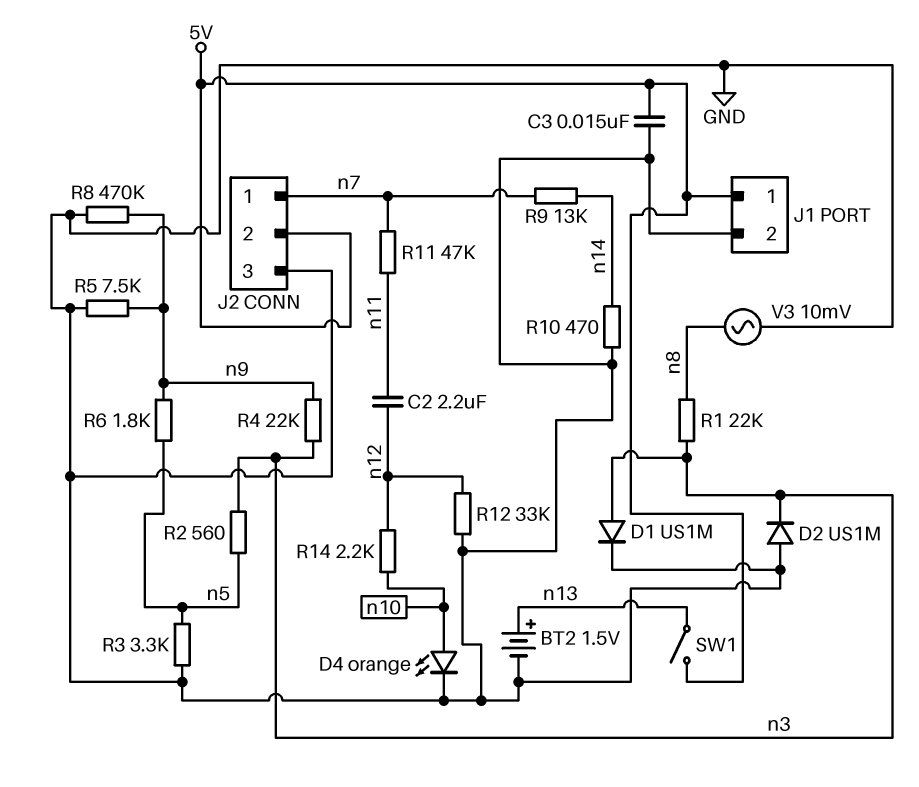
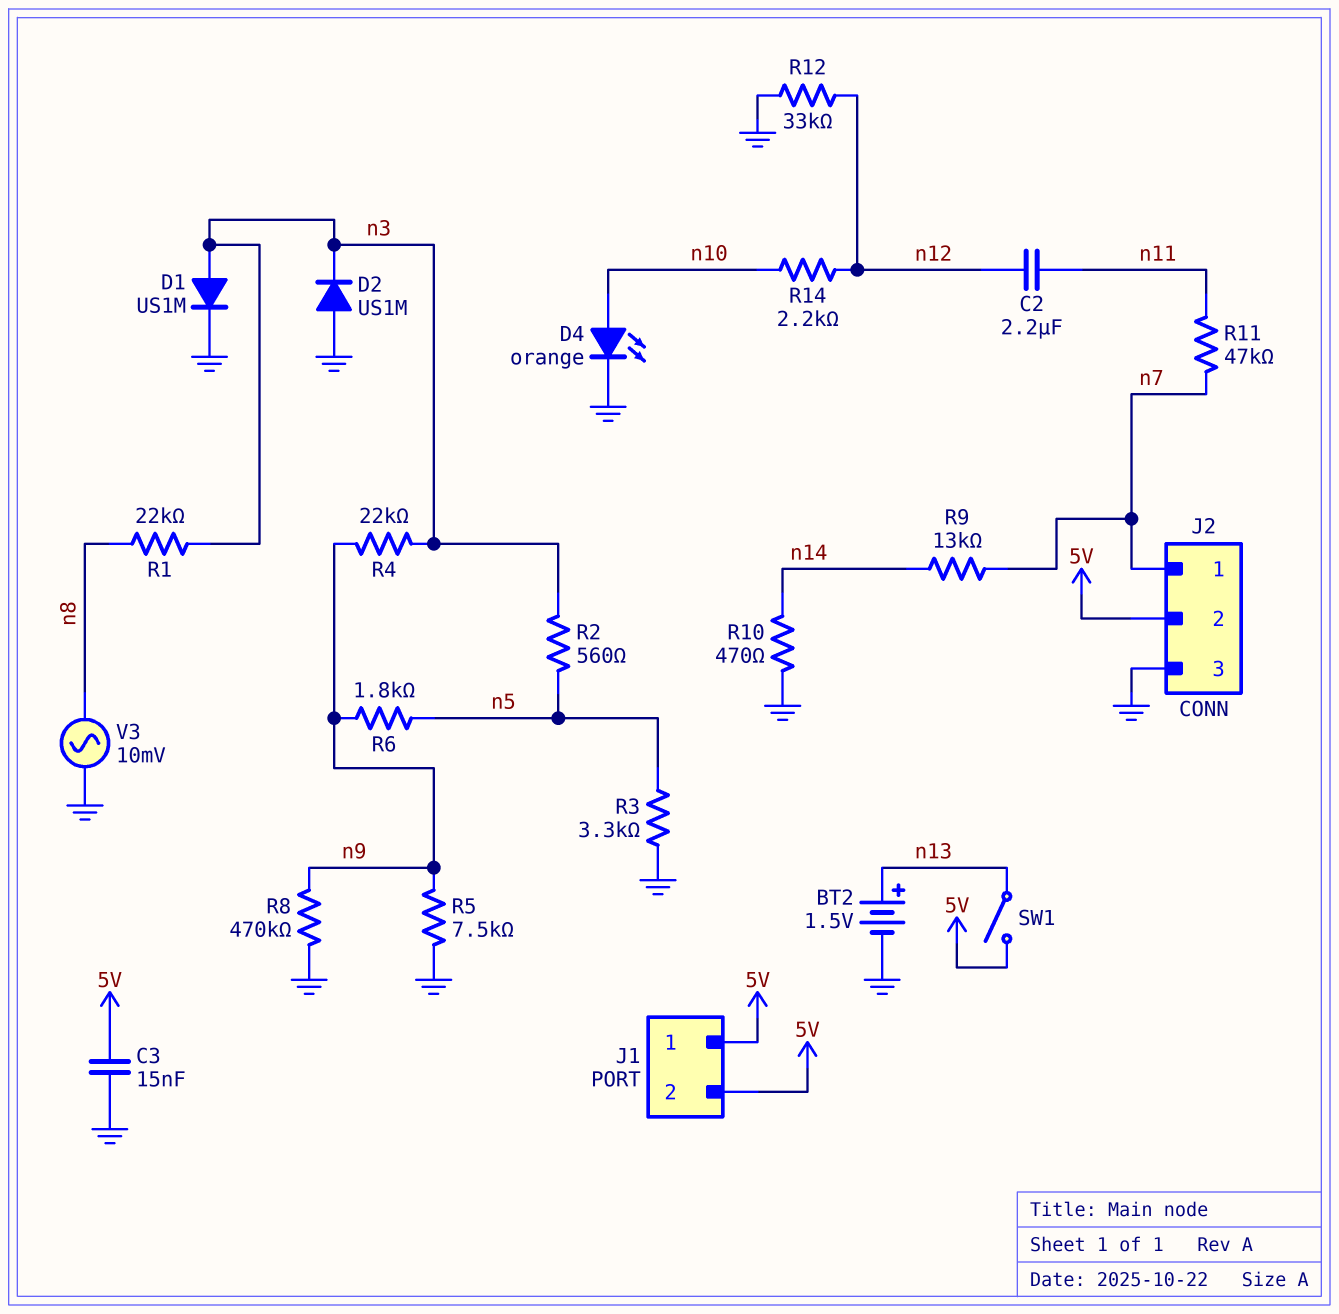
J1 pin 2: GND -> 5V

